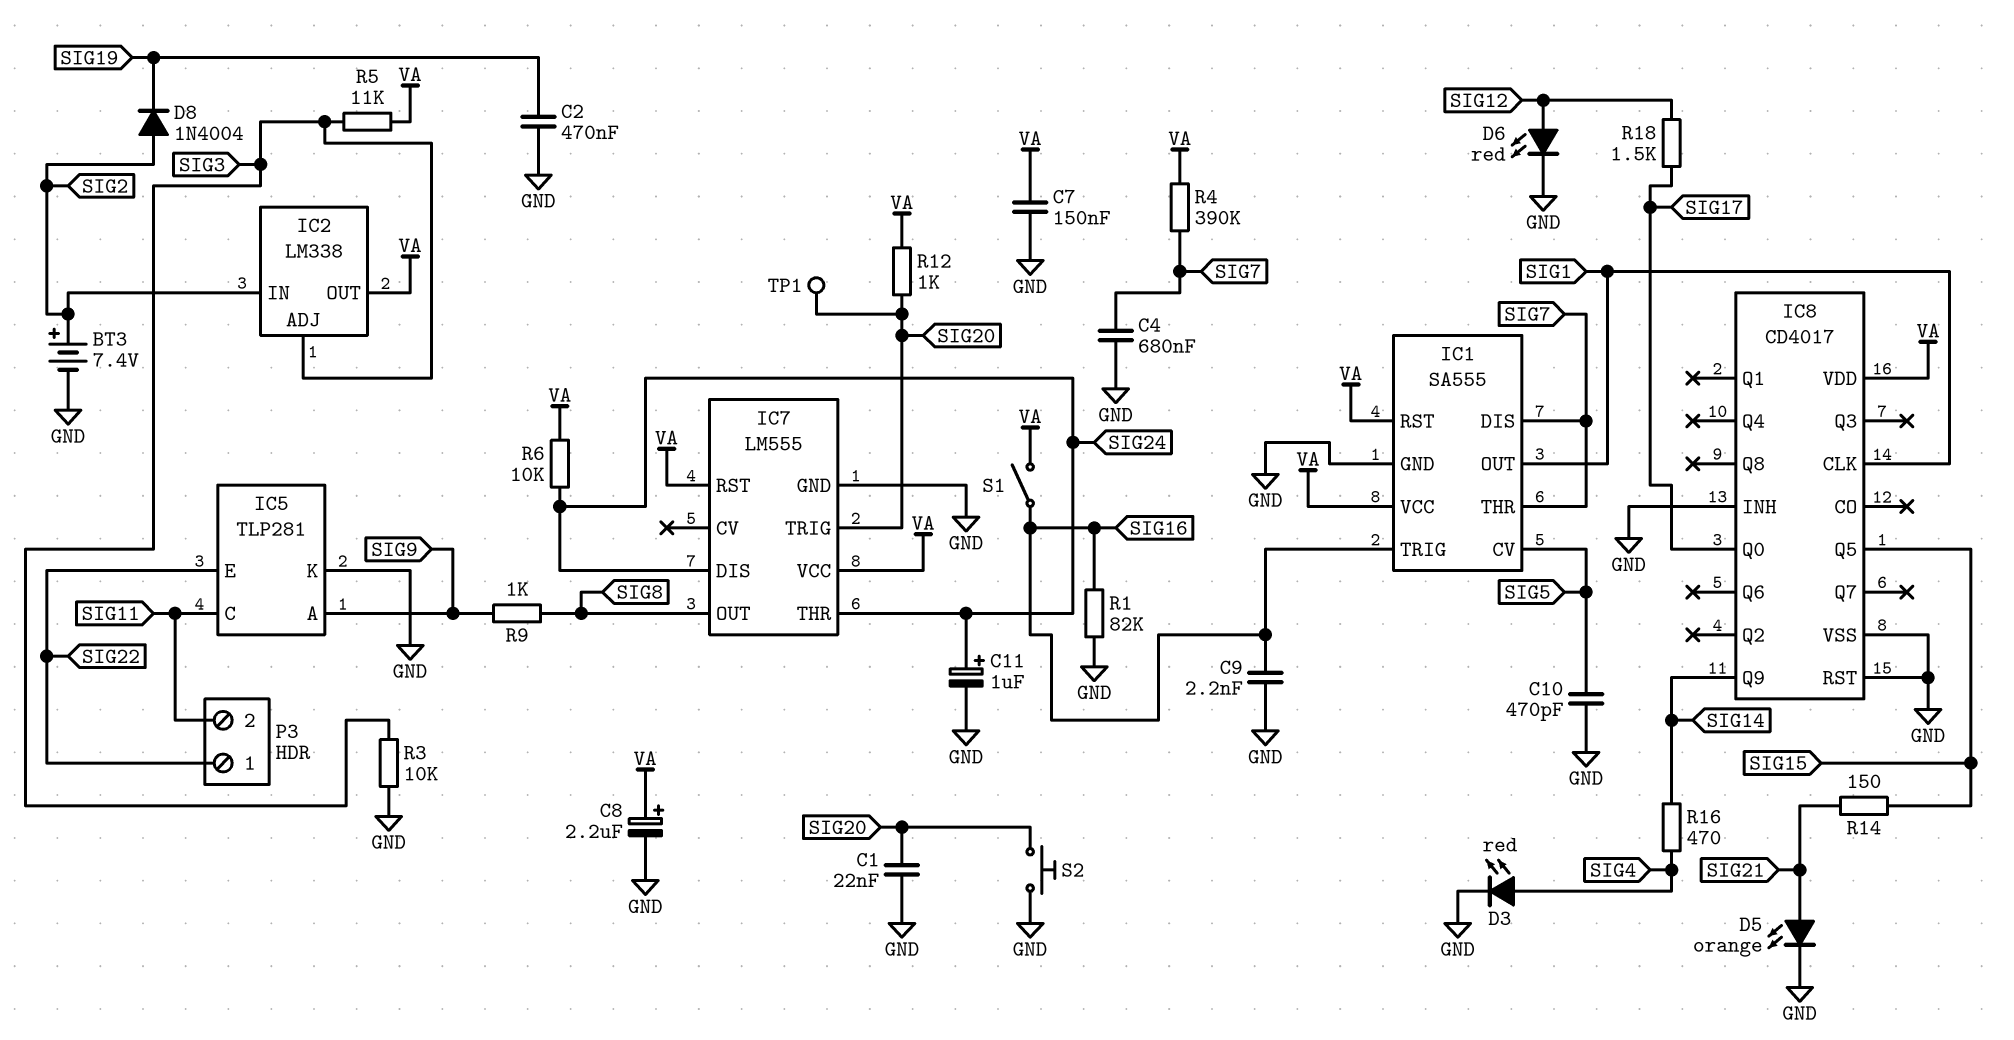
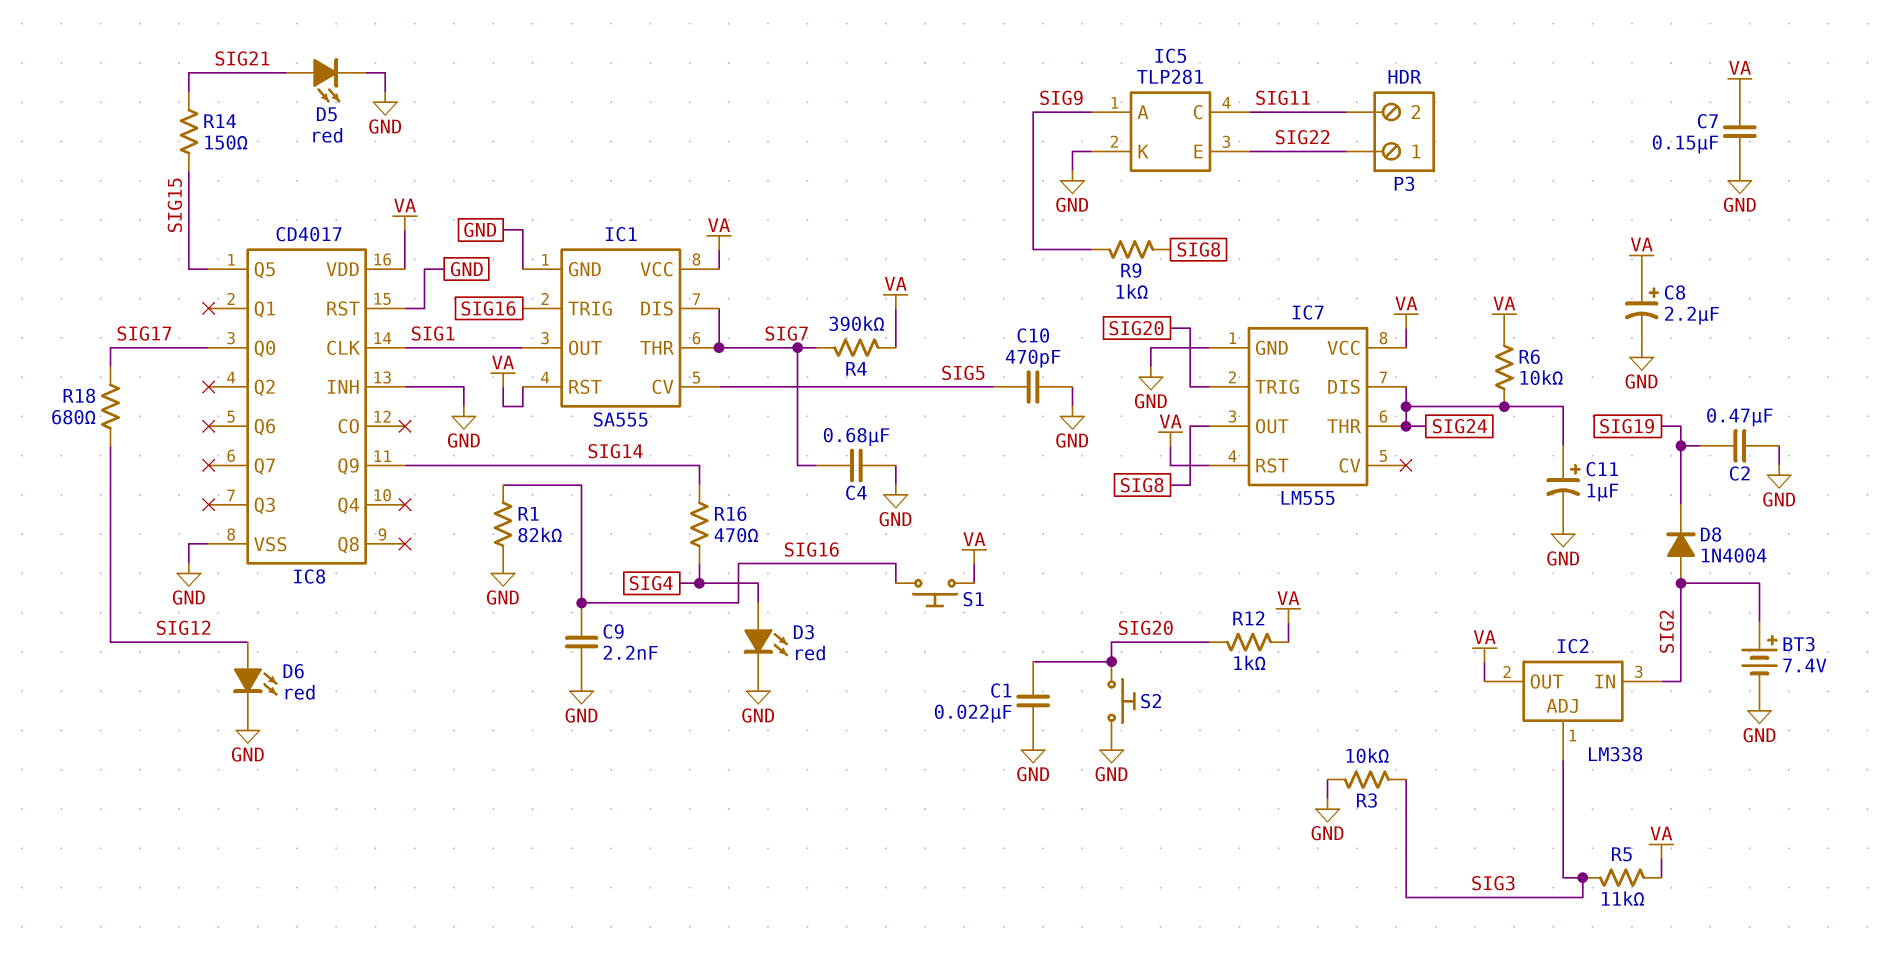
D5: LED orange (A SIG21, K GND) -> LED red (A SIG21, K GND)
R18: 1.5k (SIG12, SIG17) -> 680 (SIG12, SIG17)
S1: switch (SIG16, VA) -> button (SIG16, VA)
TP1: test point (SIG20) -> none

